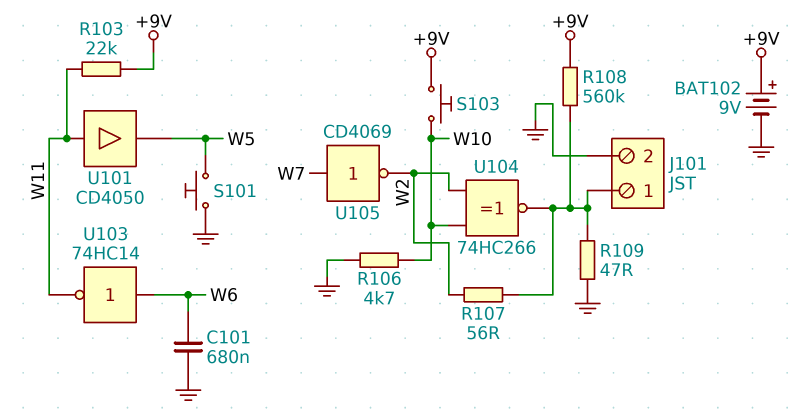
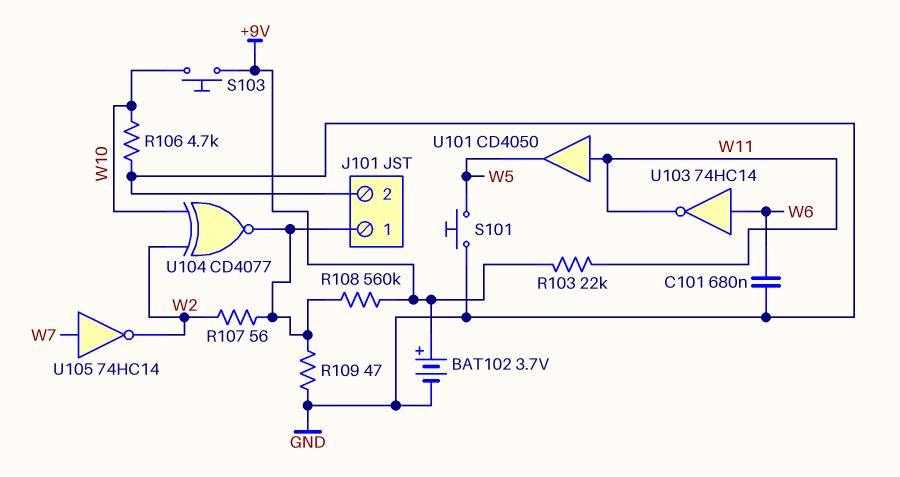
BAT102: 9V (plus +9V, minus GND) -> 3.7V (plus +9V, minus GND)
U104: XNOR 74HC266 (in W2, in W10, out J101/1) -> XNOR CD4077 (in W2, in W10, out J101/1)
U105: NOT CD4069 (in W7, out W2) -> NOT 74HC14 (in W7, out W2)

